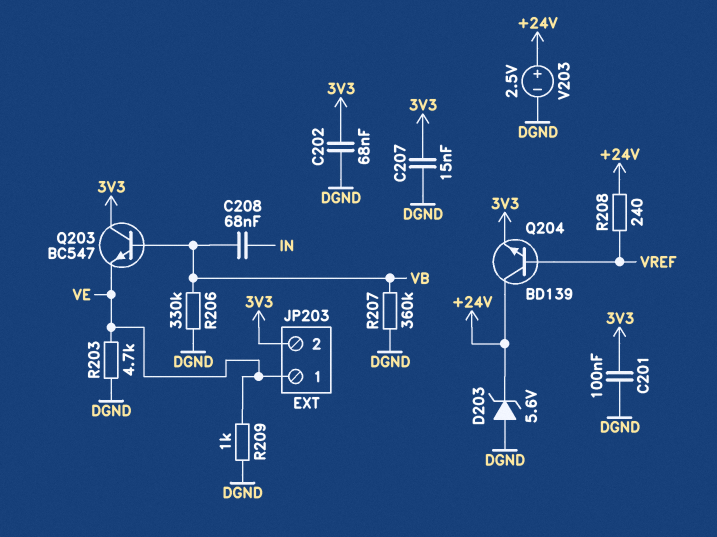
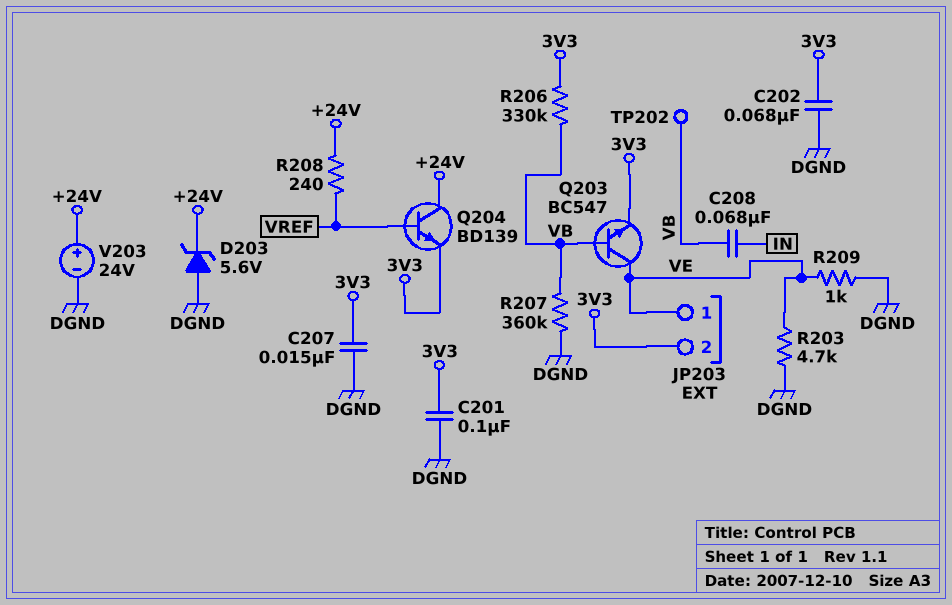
Q203: NPN BC547 (B VB, C 3V3, E VE) -> NPN BC547 (B VB, C VE, E 3V3)
R206: 330k (DGND, VB) -> 330k (3V3, VB)
TP202: none -> test point (VB)
V203: 2.5V (plus +24V, minus DGND) -> 24V (plus +24V, minus DGND)

